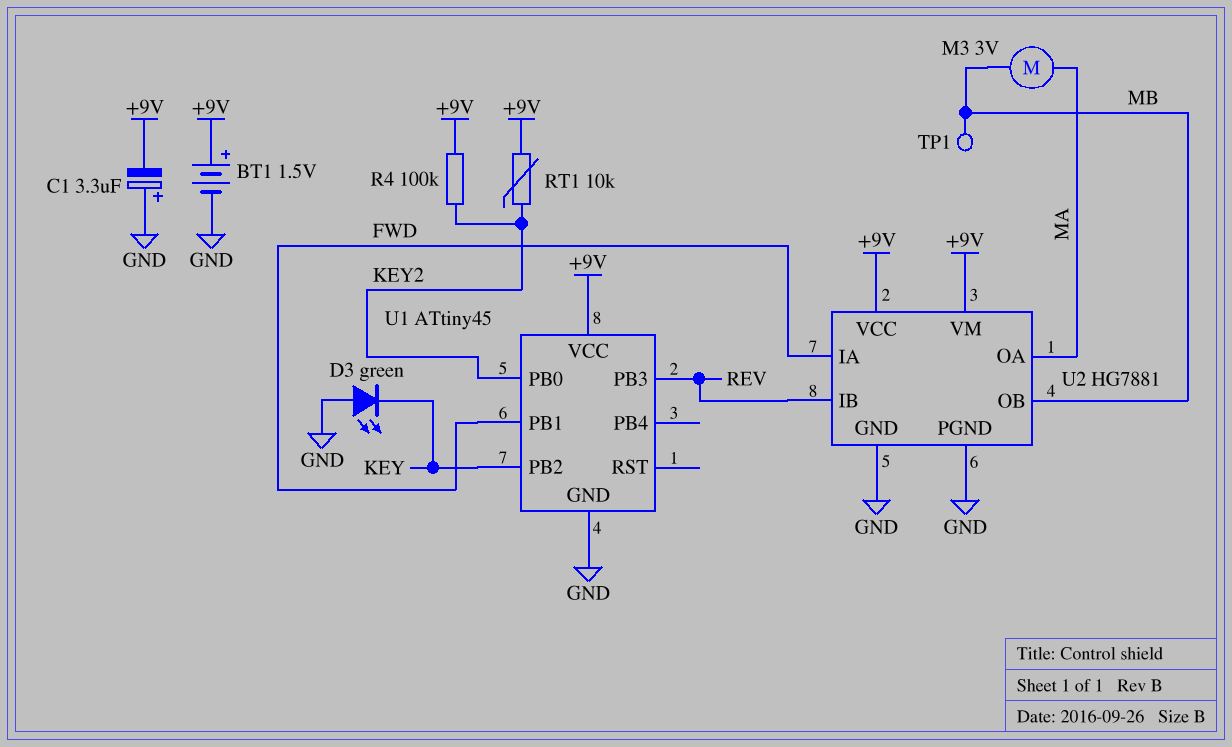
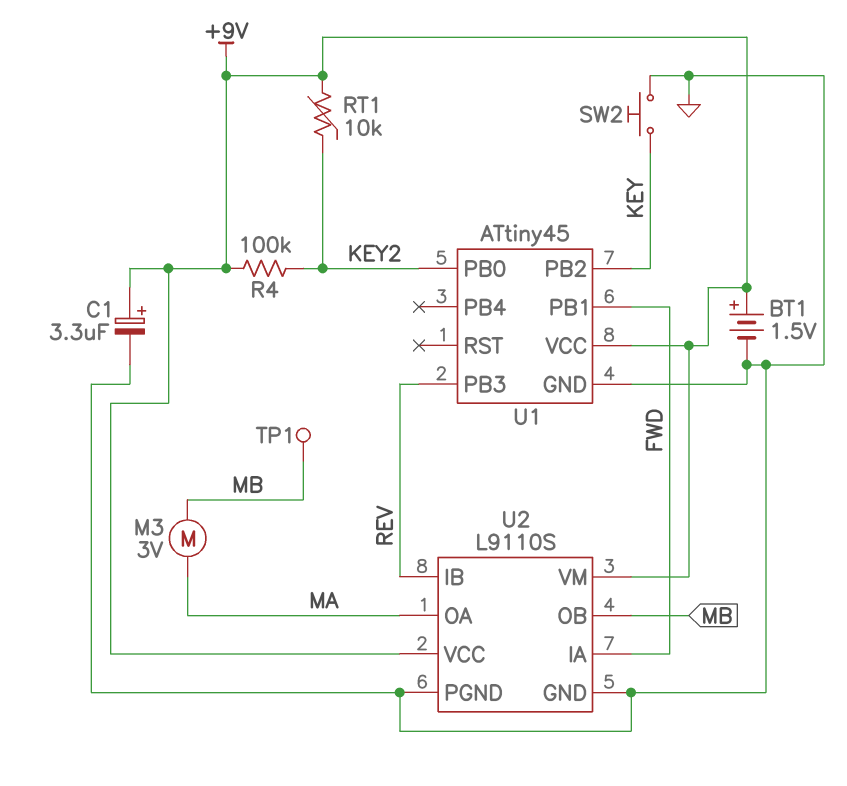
C1: 3.3uF (plus GND, minus +9V) -> 3.3uF (plus +9V, minus GND)
D3: LED green (A GND, K KEY) -> none
SW2: none -> button (GND, KEY)
U2: HG7881 -> L9110S

